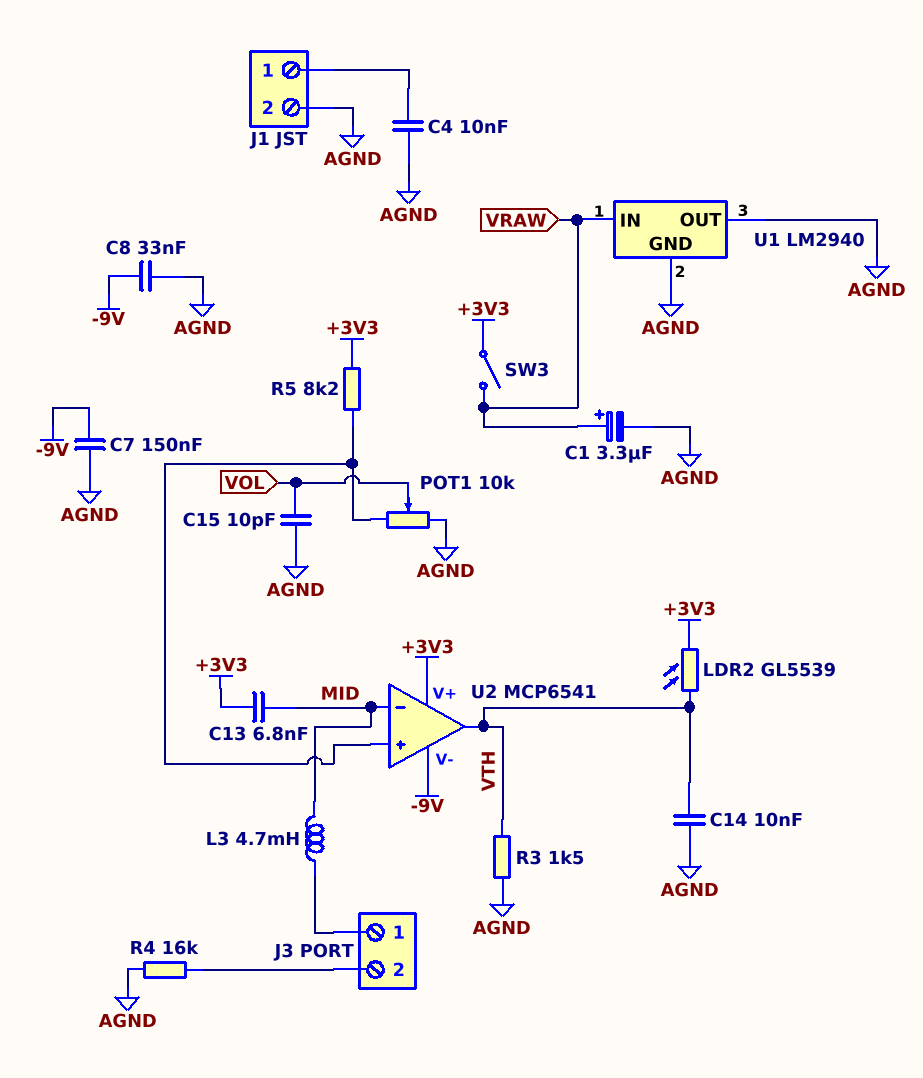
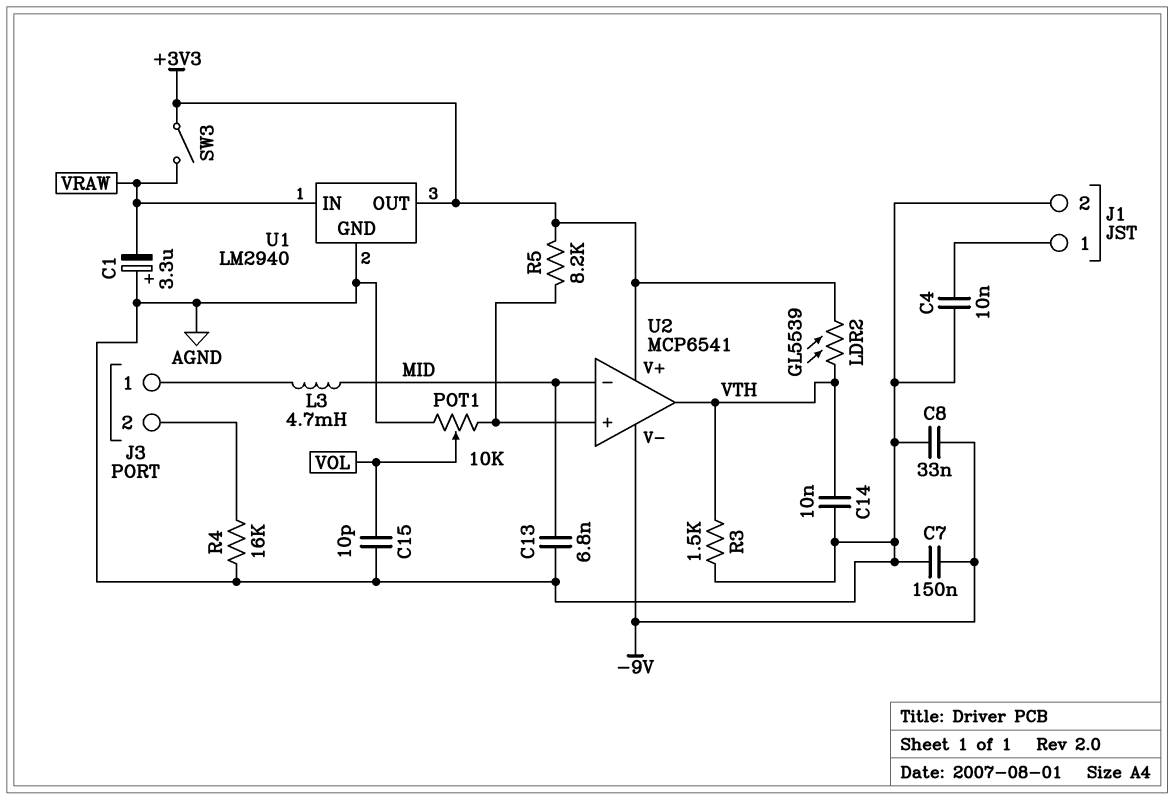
C1: 3.3uF (plus VRAW, minus AGND) -> 3.3uF (plus AGND, minus VRAW)
C13: 6.8nF (+3V3, MID) -> 6.8nF (AGND, MID)
U1 pin OUT: AGND -> +3V3

